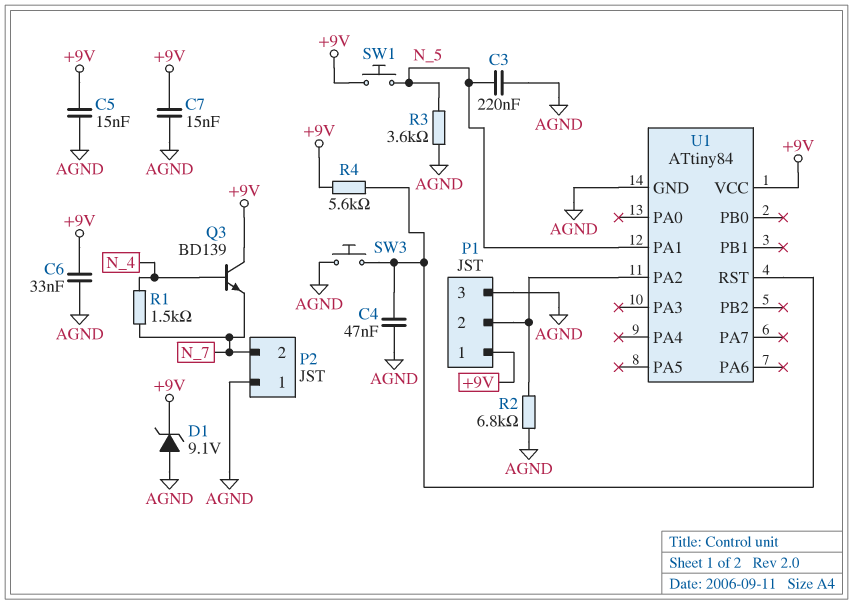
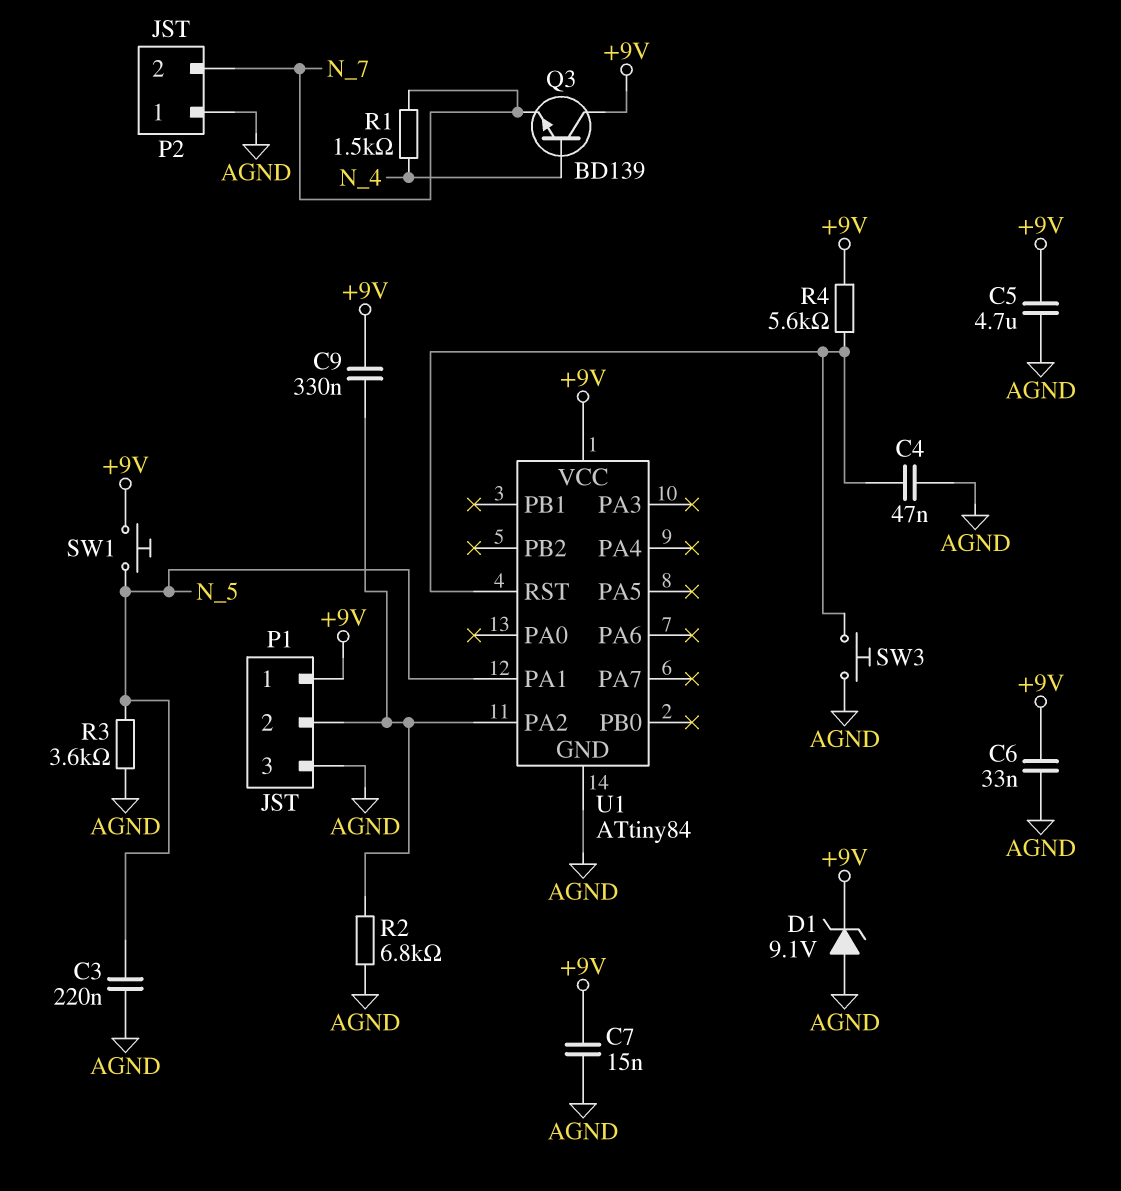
C5: 15nF (+9V, AGND) -> 4.7uF (+9V, AGND)
C9: none -> 330nF (+9V, P1/2)

